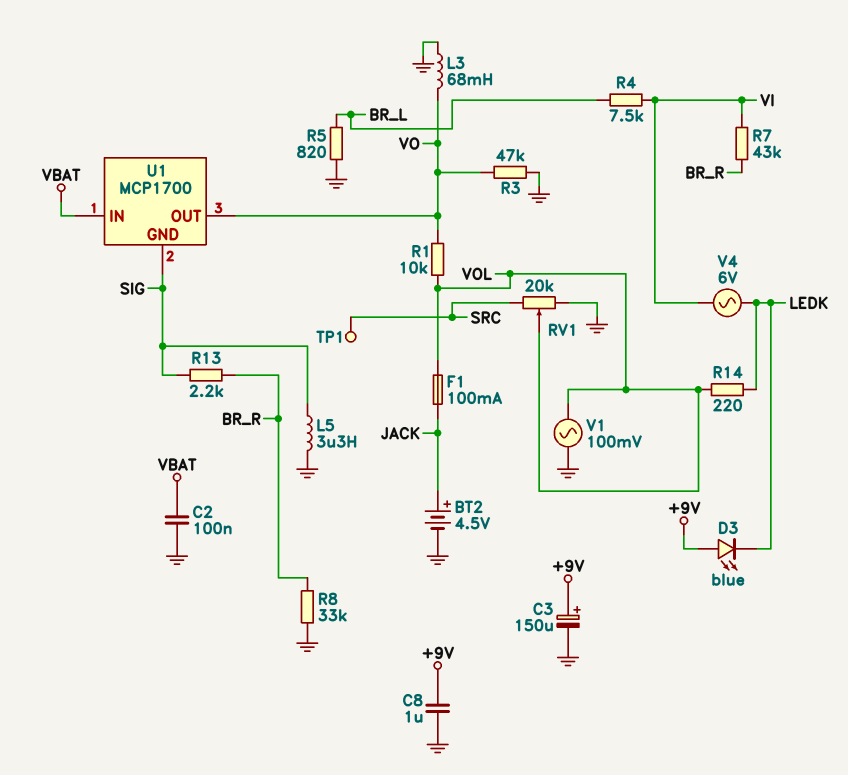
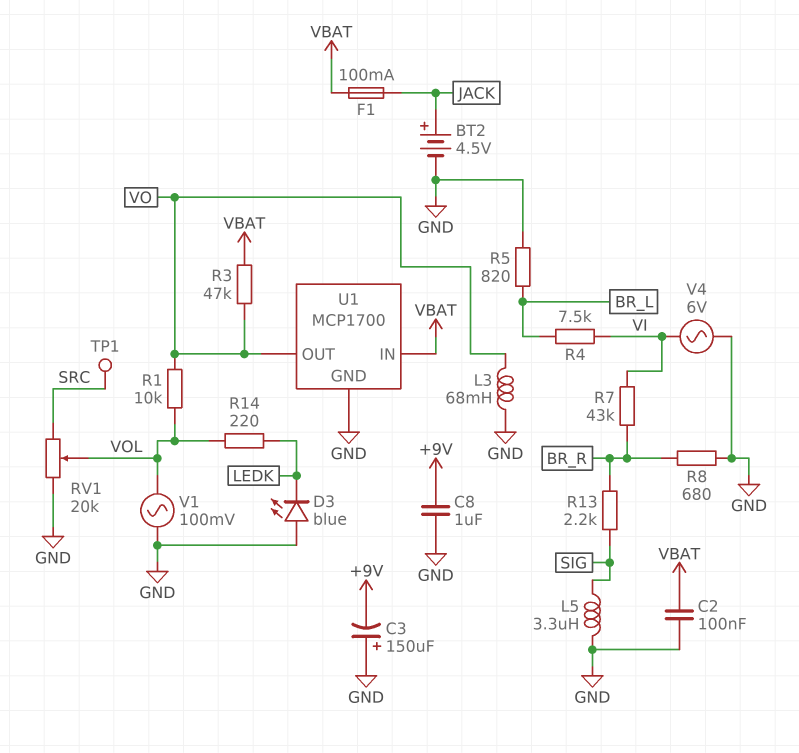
C3: 150uF (plus +9V, minus GND) -> 150uF (plus GND, minus +9V)
D3: LED blue (A +9V, K LEDK) -> LED blue (A GND, K LEDK)
F1: 100mA (JACK, VOL) -> 100mA (JACK, VBAT)
R3: 47k (GND, VO) -> 47k (VBAT, VO)
R8: 33k (BR_R, GND) -> 680 (BR_R, GND)
U1 pin GND: SIG -> GND
V4: AC 6V (LEDK, VI) -> AC 6V (GND, VI)

